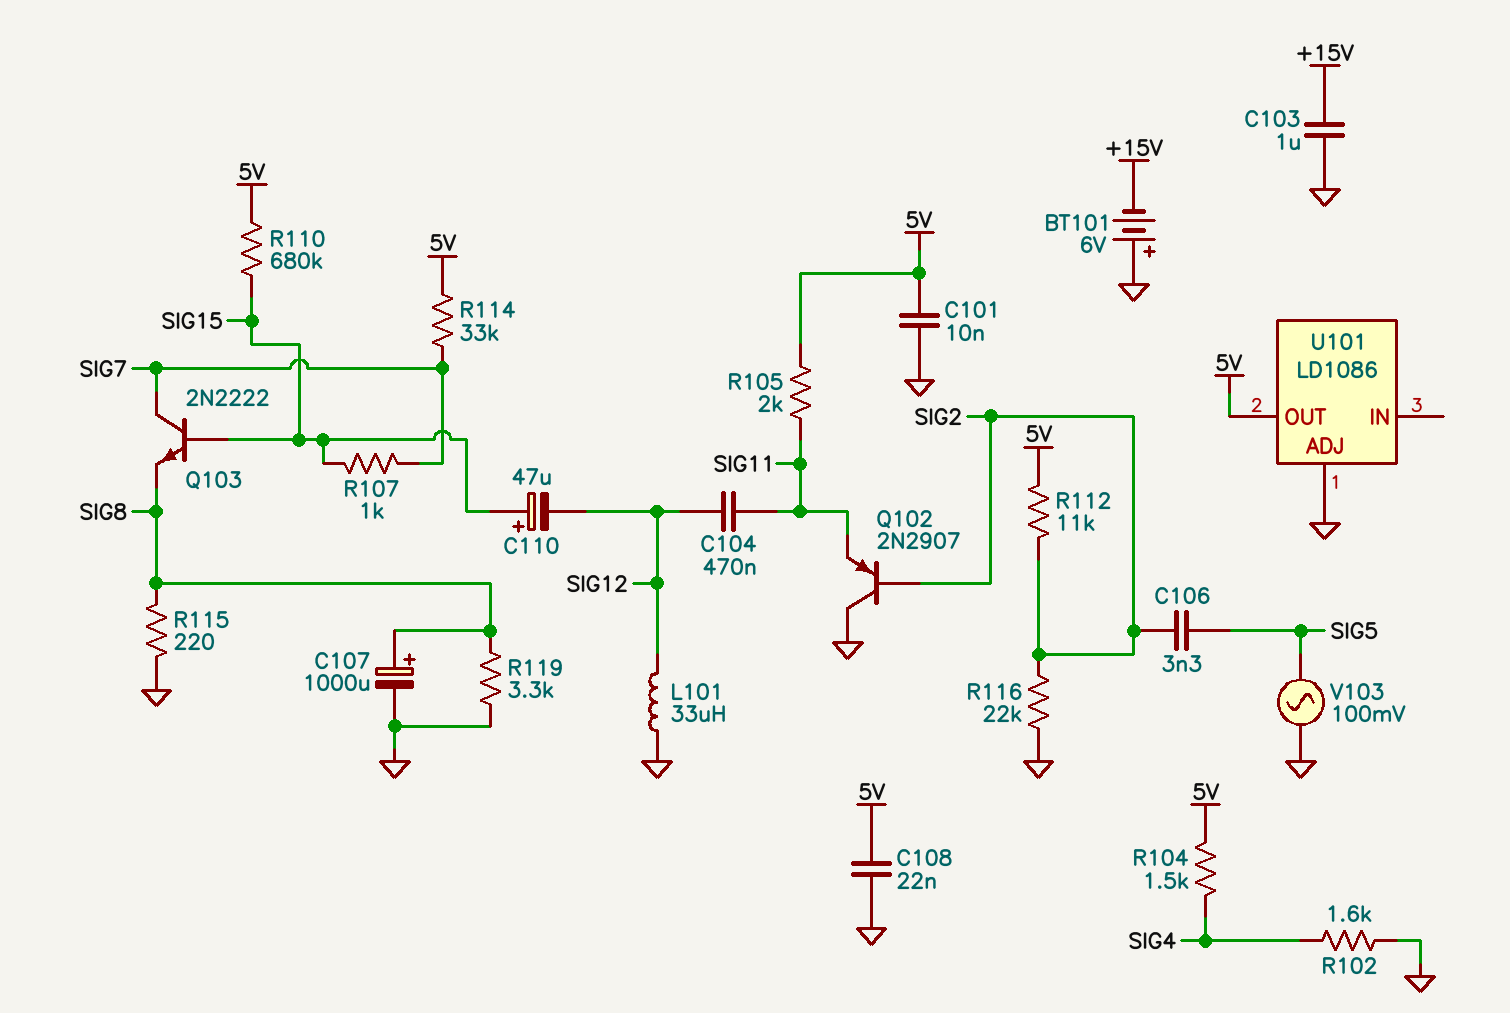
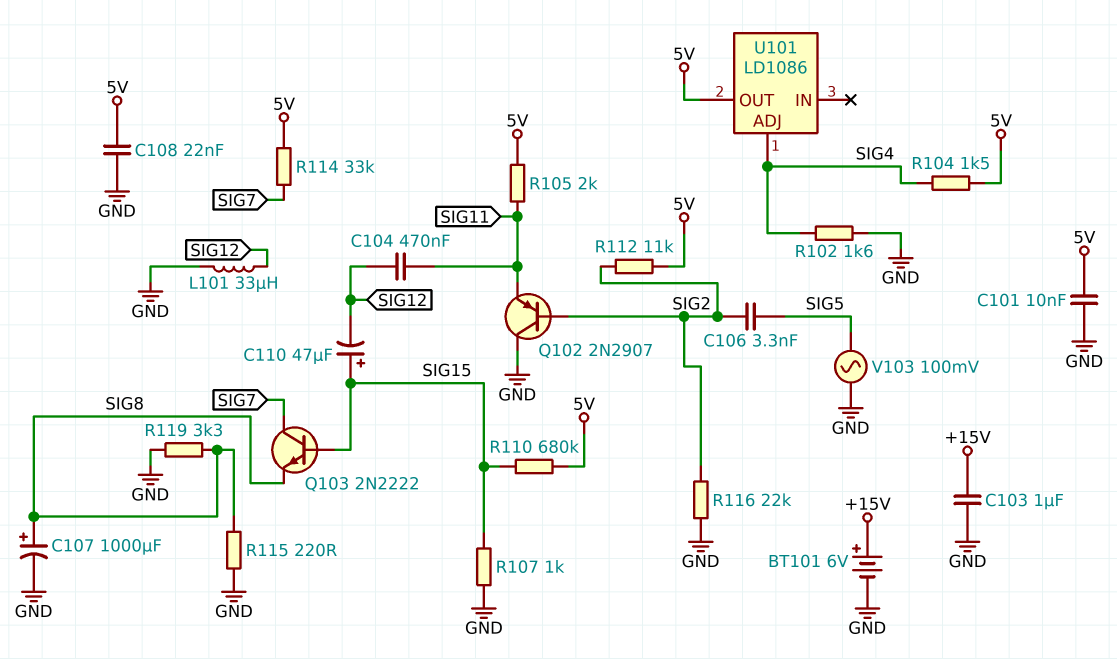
BT101: 6V (plus GND, minus +15V) -> 6V (plus +15V, minus GND)
R107: 1k (SIG7, SIG15) -> 1k (GND, SIG15)
U101 pin ADJ: GND -> SIG4

